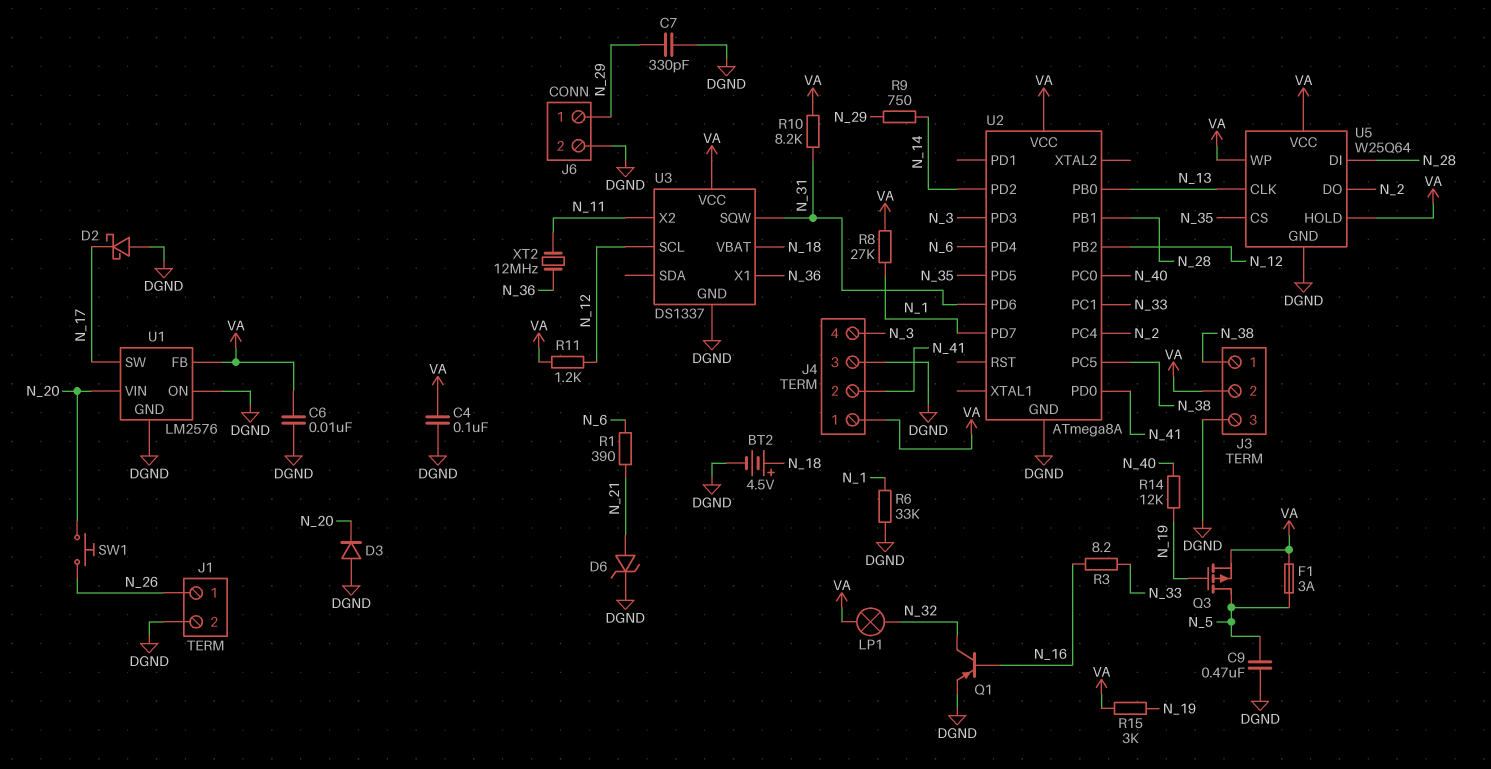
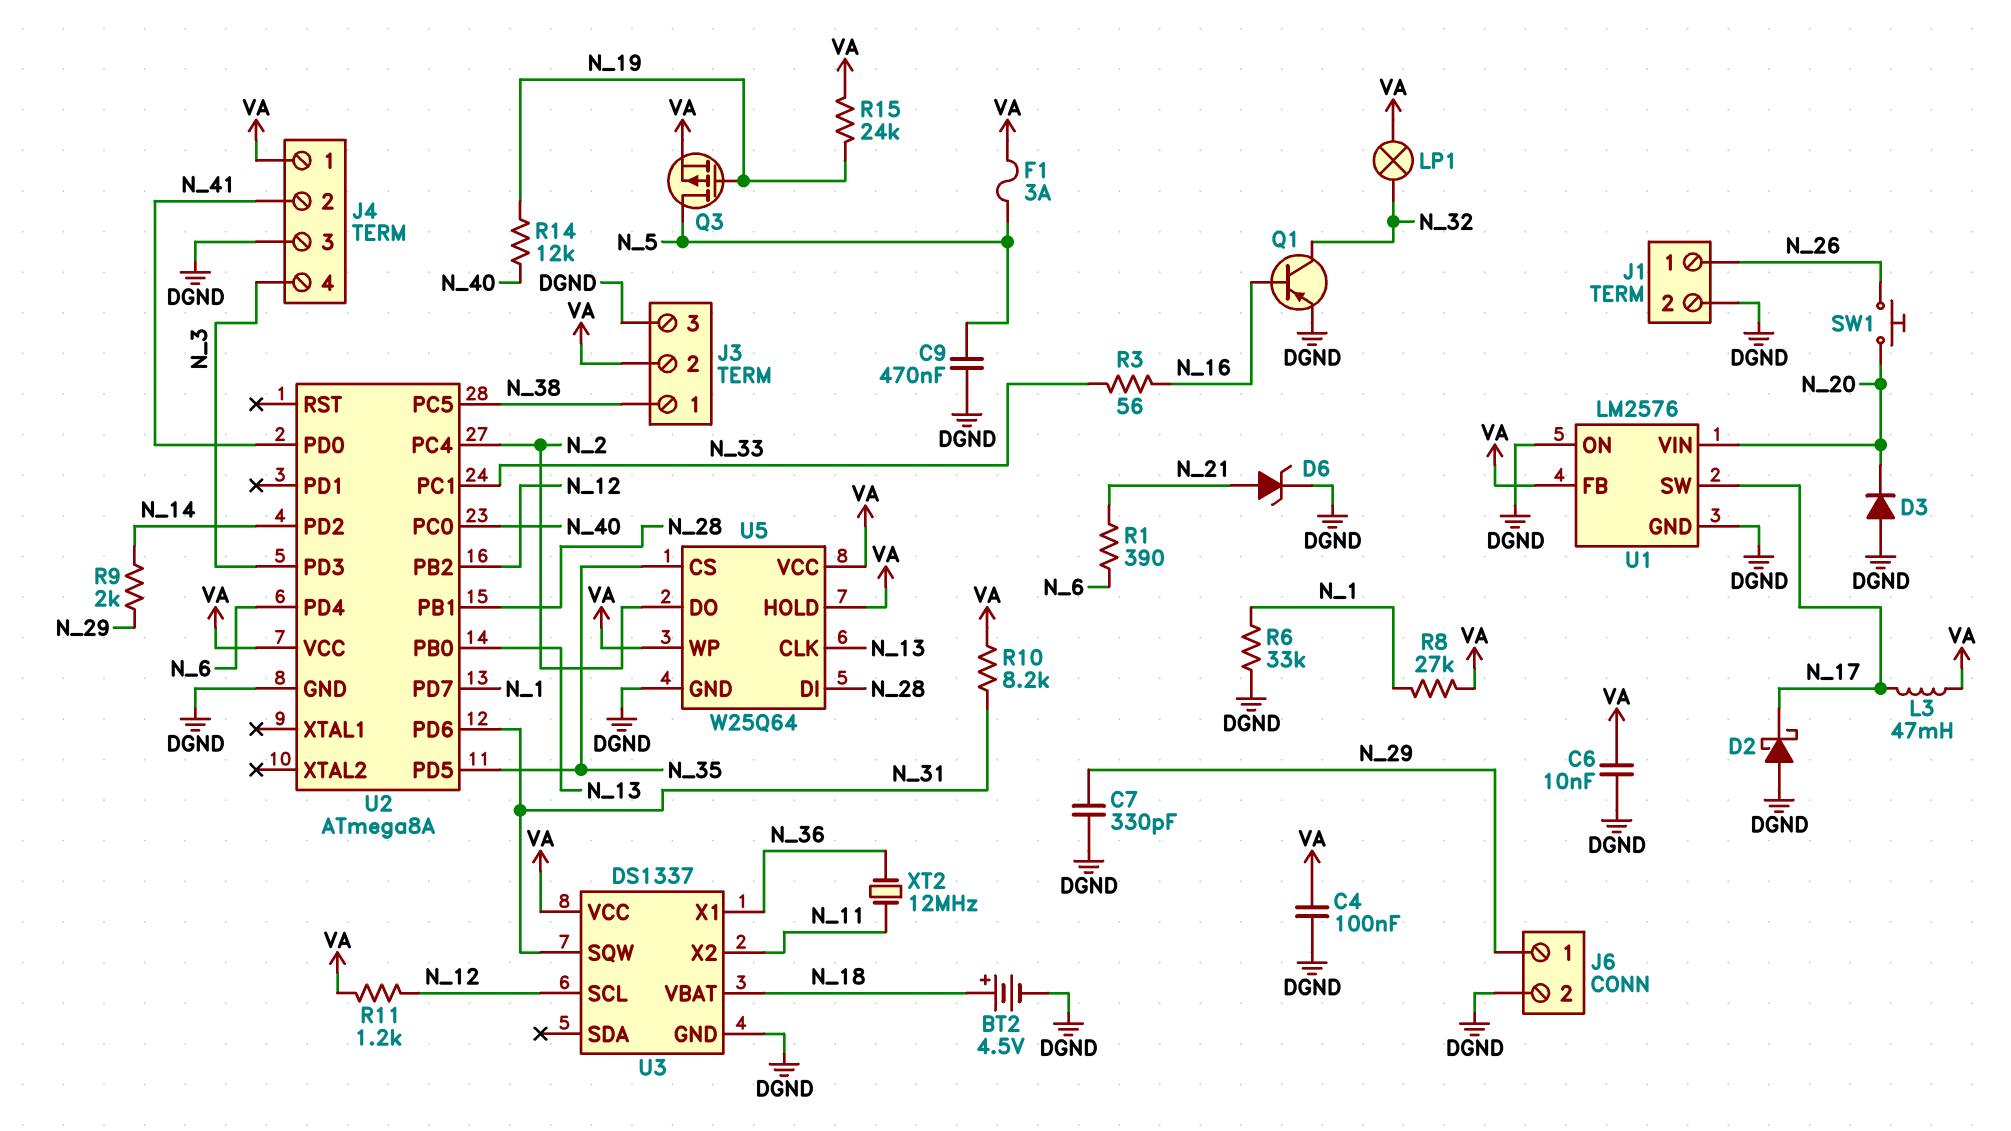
L3: none -> 47mH (N_17, VA)
R3: 8.2 (N_16, N_33) -> 56 (N_16, N_33)
R9: 750 (N_14, N_29) -> 2k (N_14, N_29)
R15: 3k (N_19, VA) -> 24k (N_19, VA)

